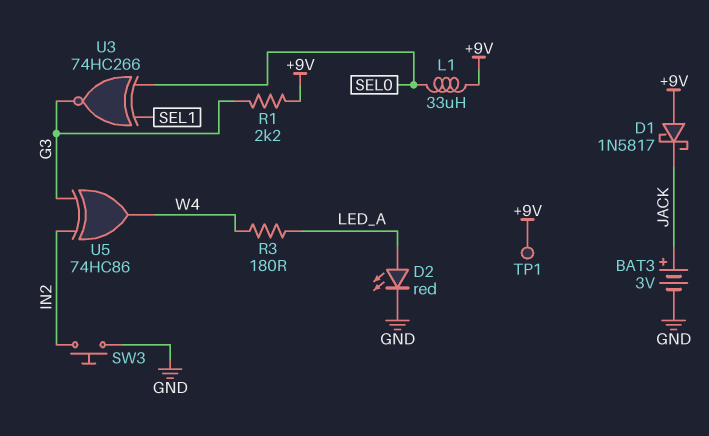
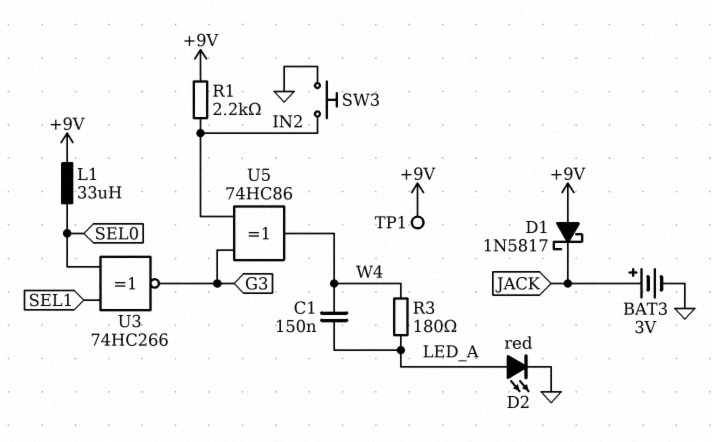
C1: none -> 150nF (LED_A, W4)
R1: 2.2k (+9V, G3) -> 2.2k (+9V, IN2)

